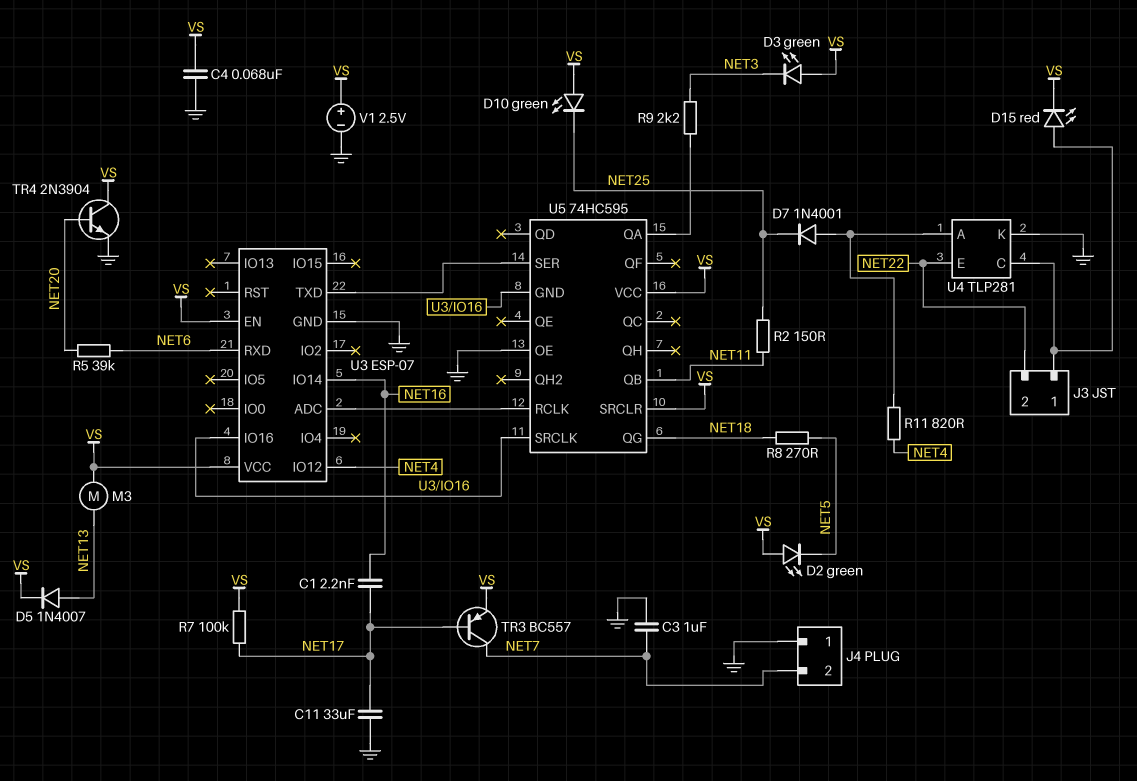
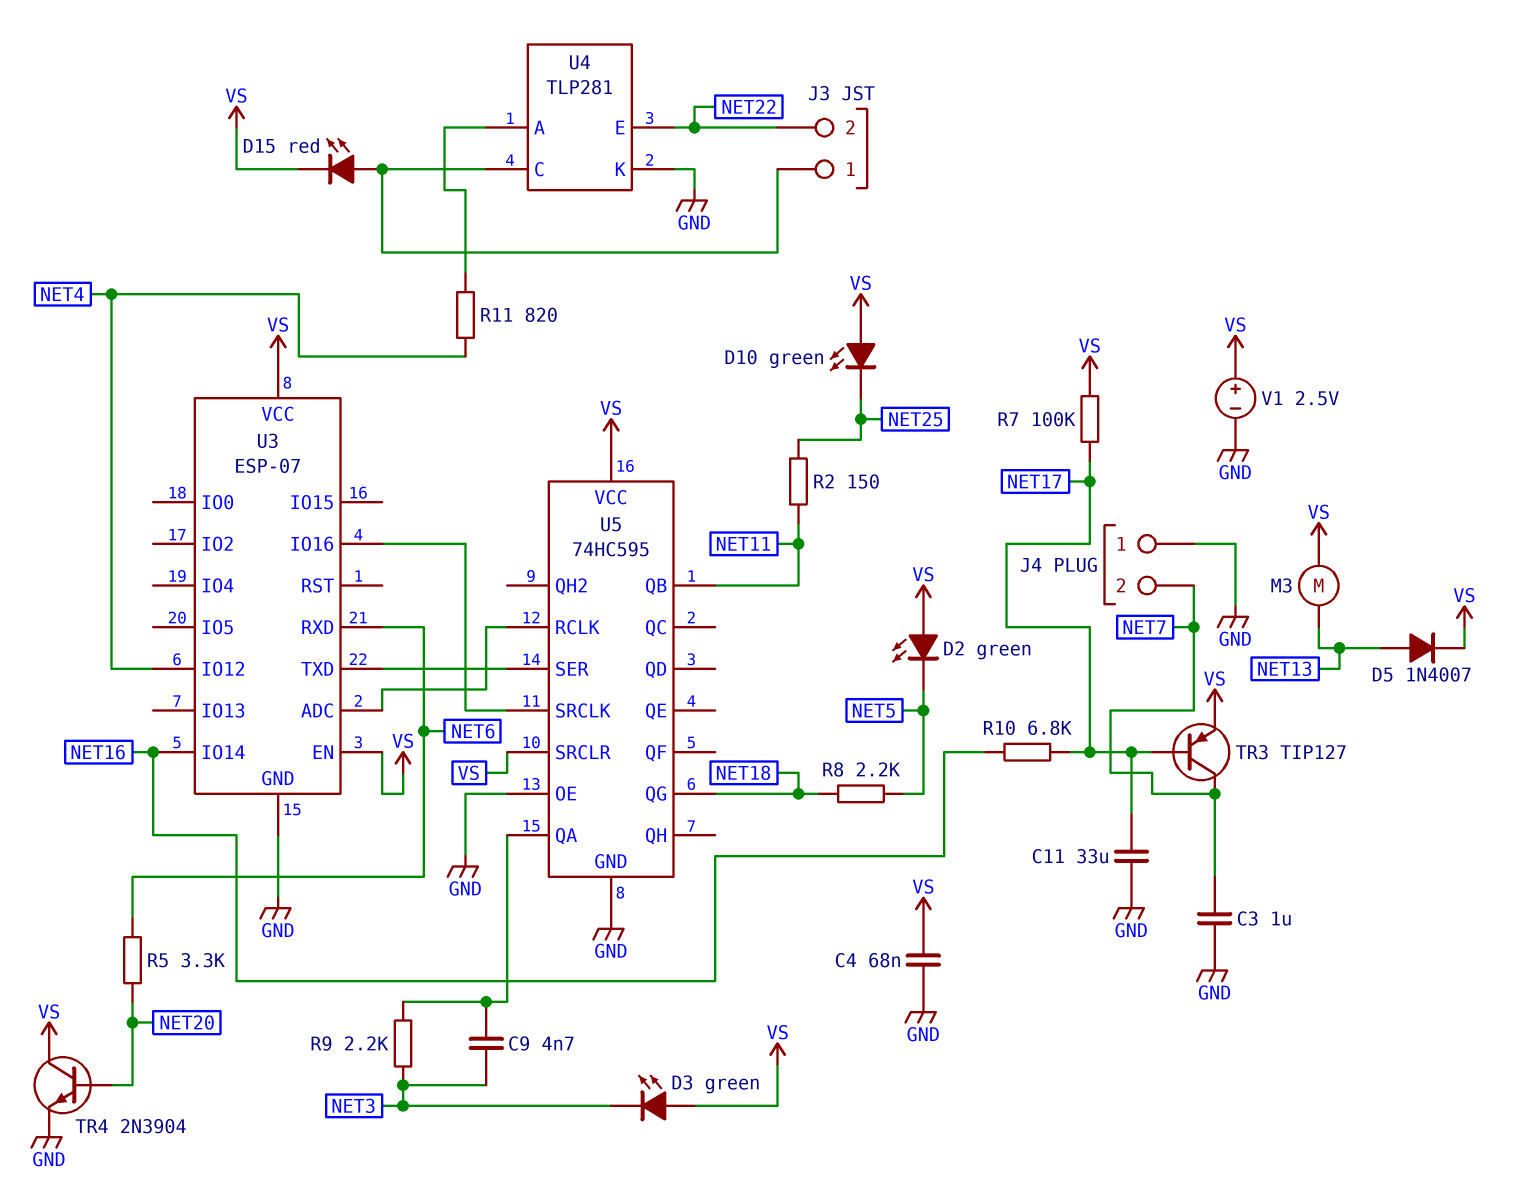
C1: 2.2nF (NET16, NET17) -> none
C9: none -> 4.7nF (NET3, U5/QA)
D7: diode 1N4001 (A U4/A, K NET25) -> none
R5: 39k (NET6, NET20) -> 3.3k (NET6, NET20)
R8: 270 (NET5, NET18) -> 2.2k (NET5, NET18)
R10: none -> 6.8k (NET16, NET17)
TR3: PNP BC557 (B NET17, C NET7, E VS) -> PNP TIP127 (B NET17, C NET7, E VS)
U5 pin GND: U3/IO16 -> GND

